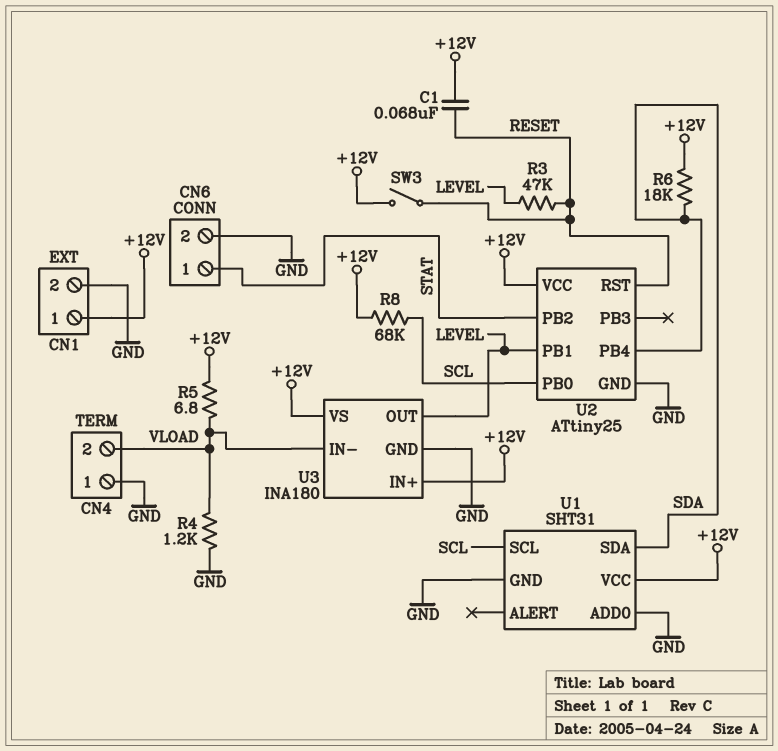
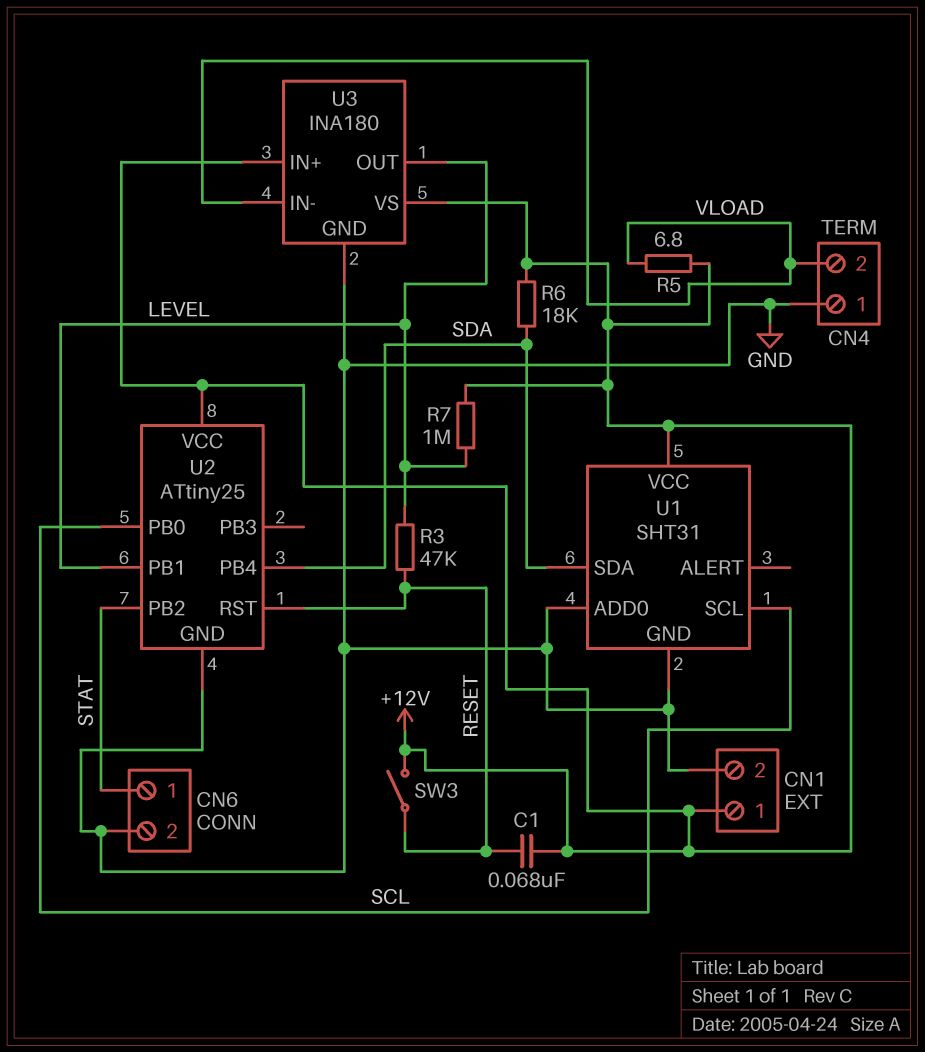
R4: 1.2k (GND, VLOAD) -> none
R7: none -> 1M (+12V, LEVEL)
R8: 68k (+12V, SCL) -> none

